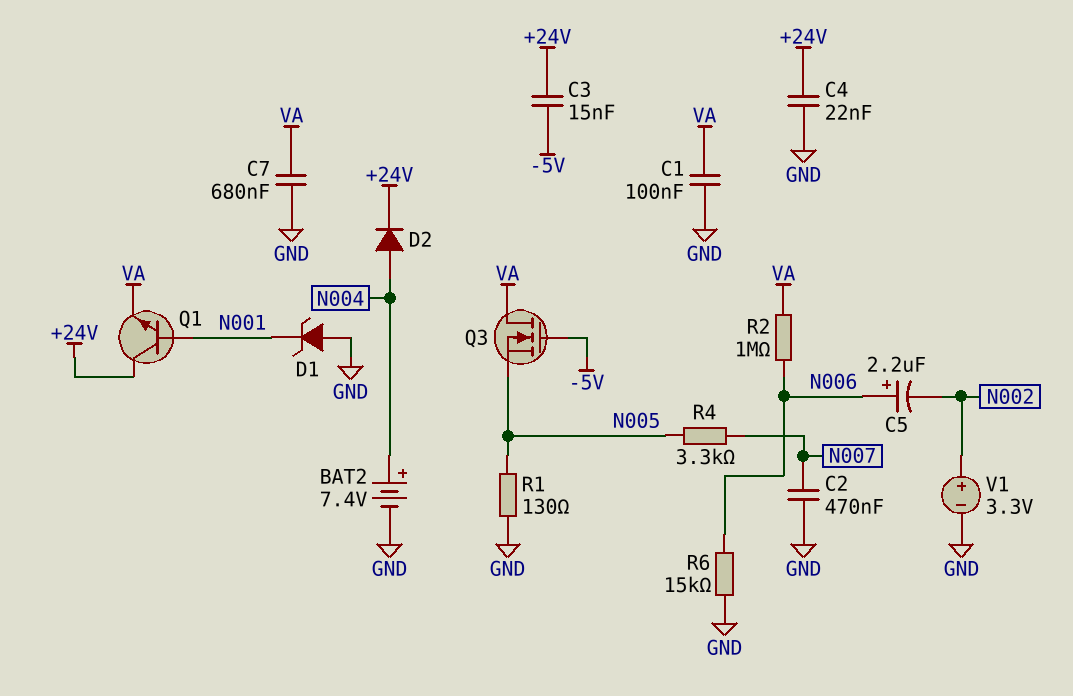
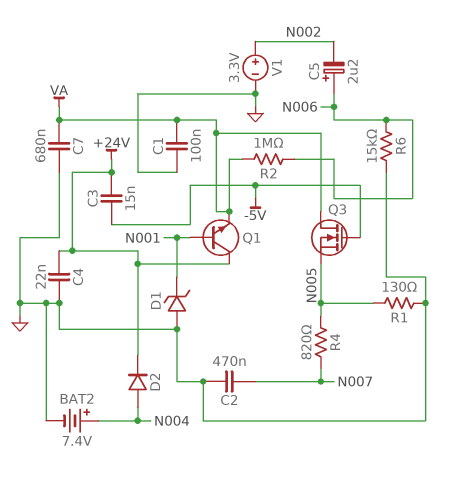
R4: 3.3k (N005, N007) -> 820 (N005, N007)

